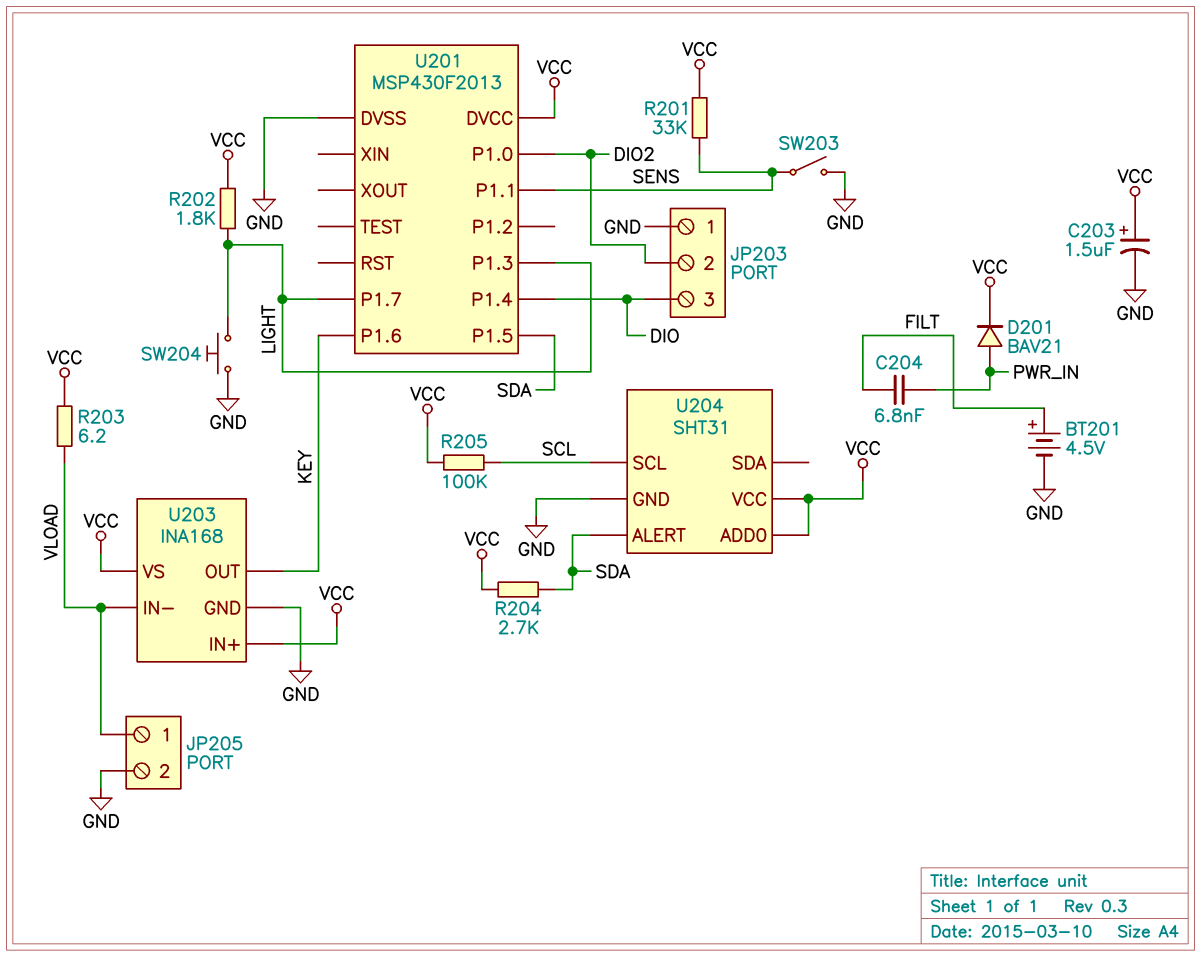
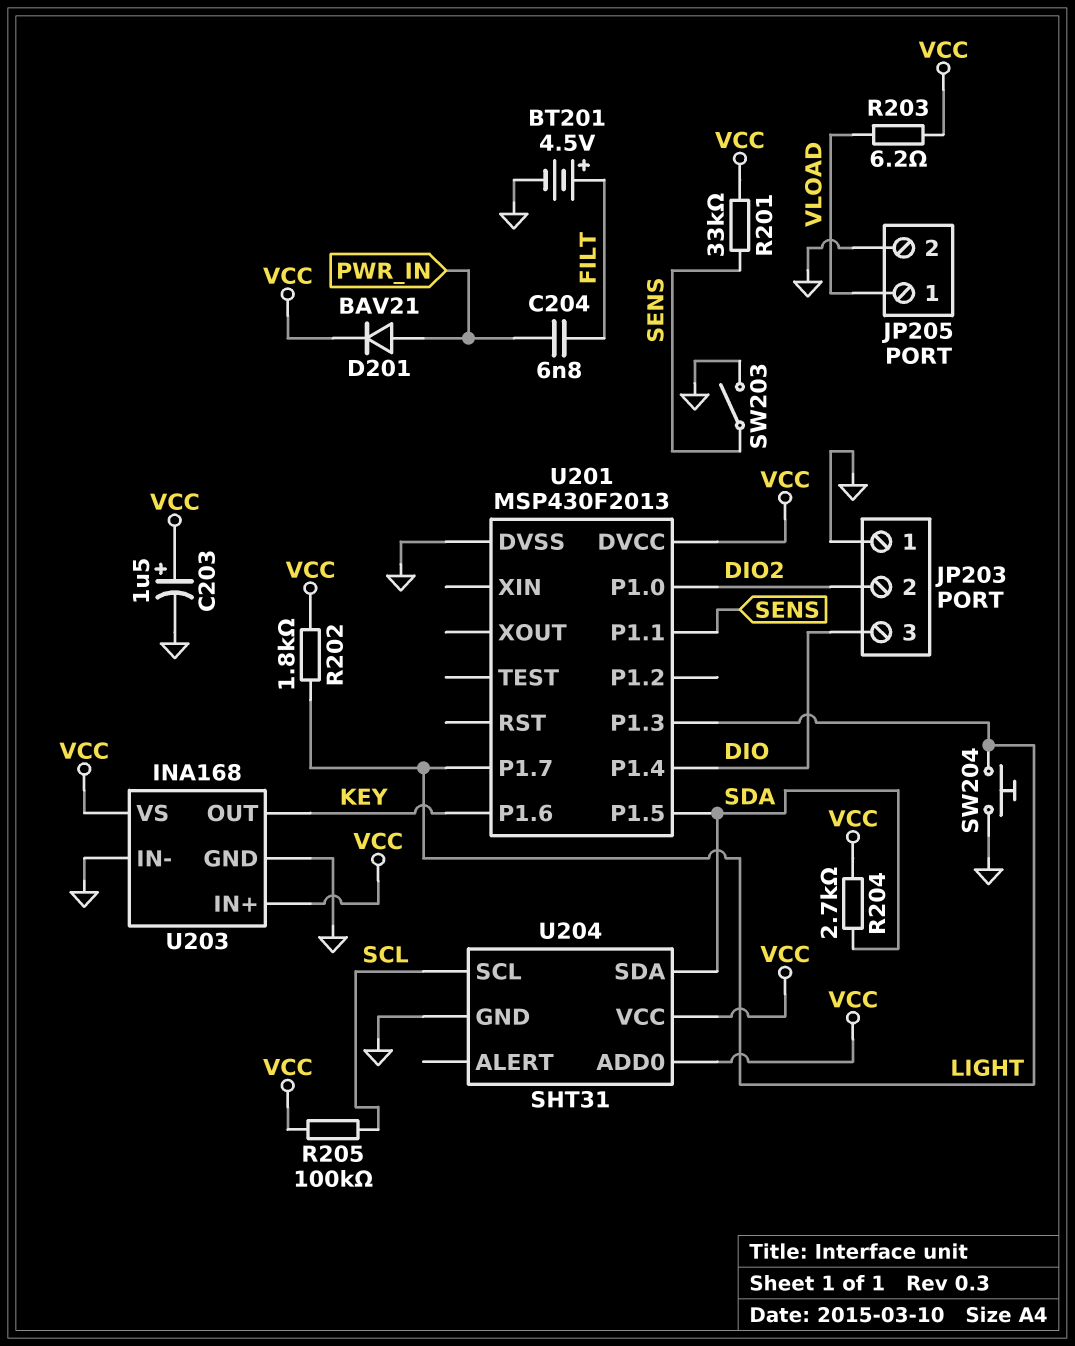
U203 pin IN-: VLOAD -> GND
U204 pin ALERT: SDA -> none
U204 pin SDA: none -> SDA

